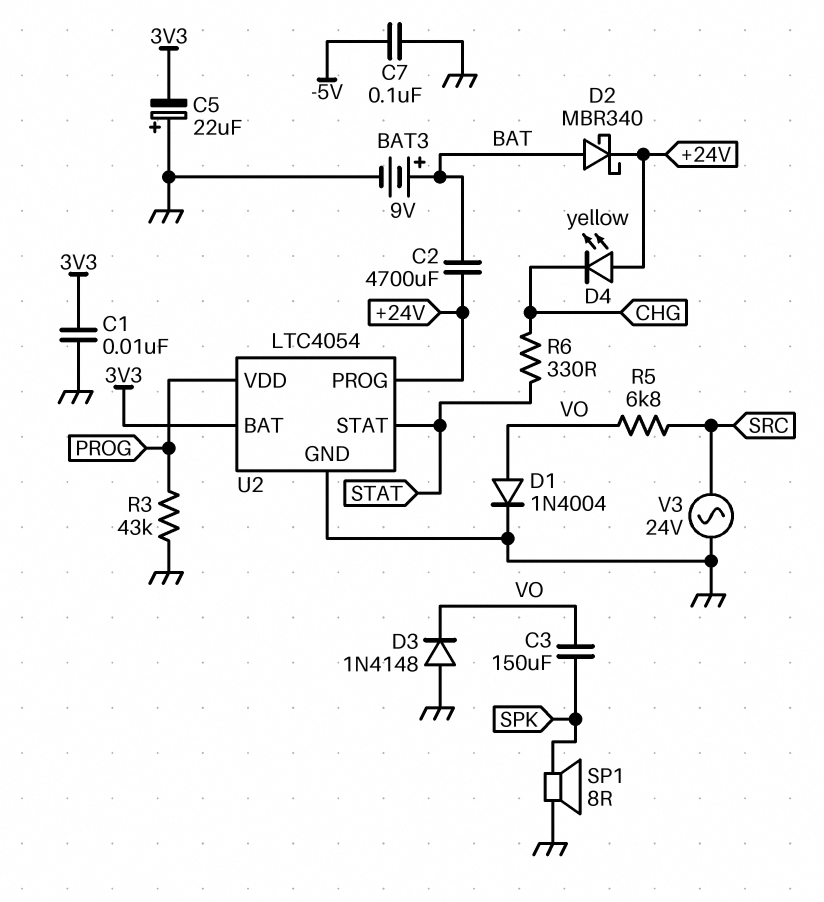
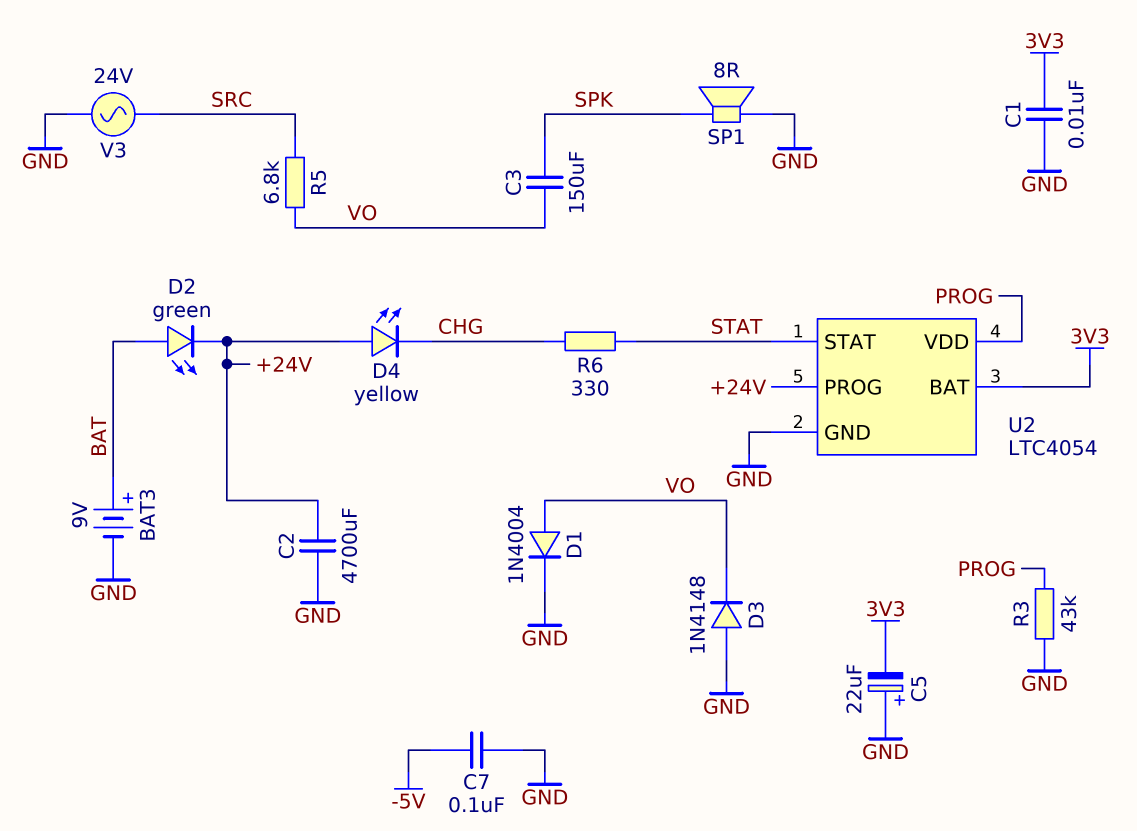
C2: 4700uF (+24V, BAT) -> 4700uF (+24V, GND)
D2: schottky MBR340 (A BAT, K +24V) -> LED green (A BAT, K +24V)

